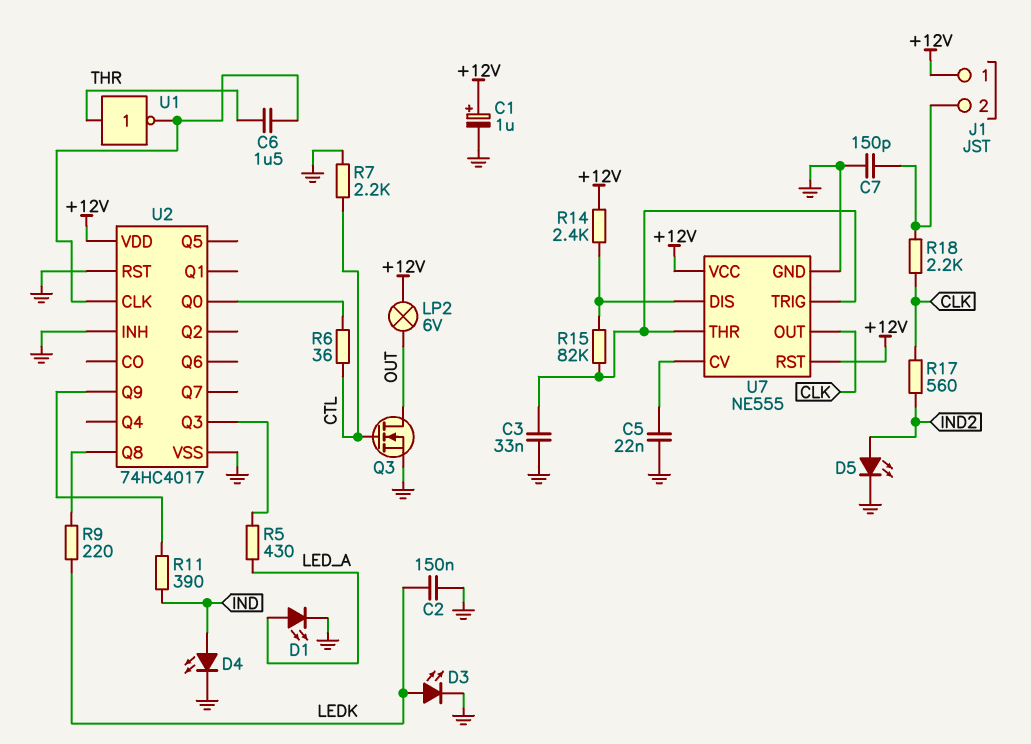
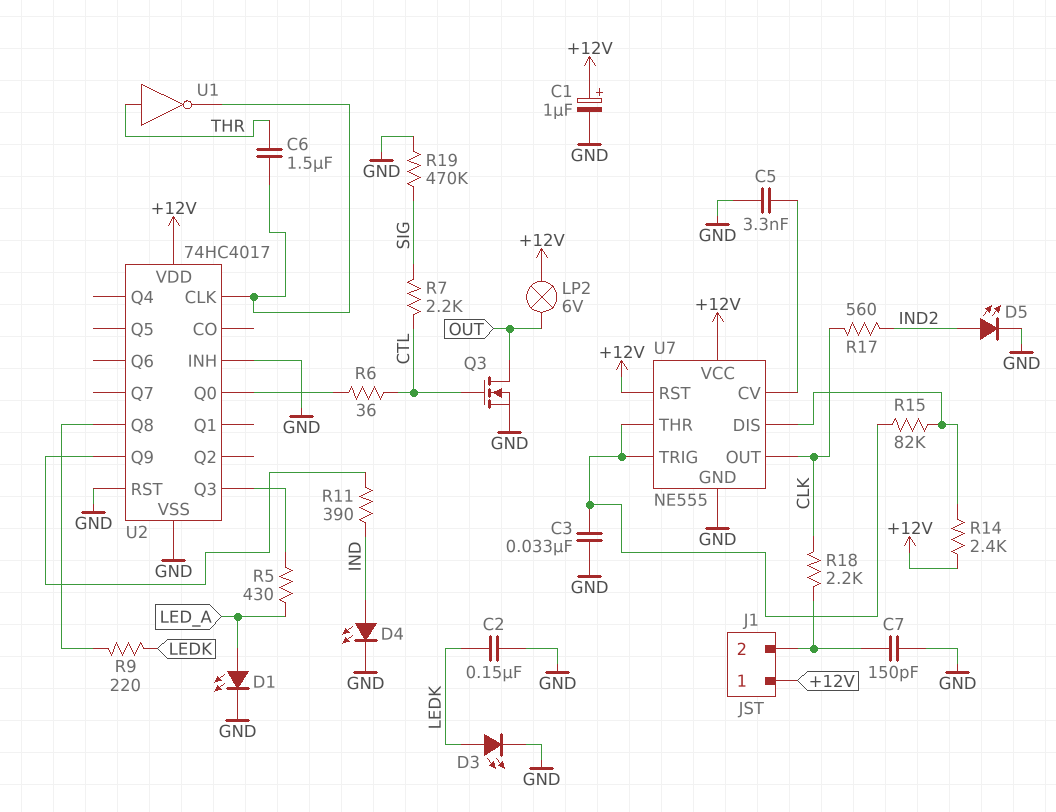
C5: 22nF (GND, U7/CV) -> 3.3nF (GND, U7/CV)
R7: 2.2k (CTL, GND) -> 2.2k (CTL, SIG)
R19: none -> 470k (GND, SIG)

